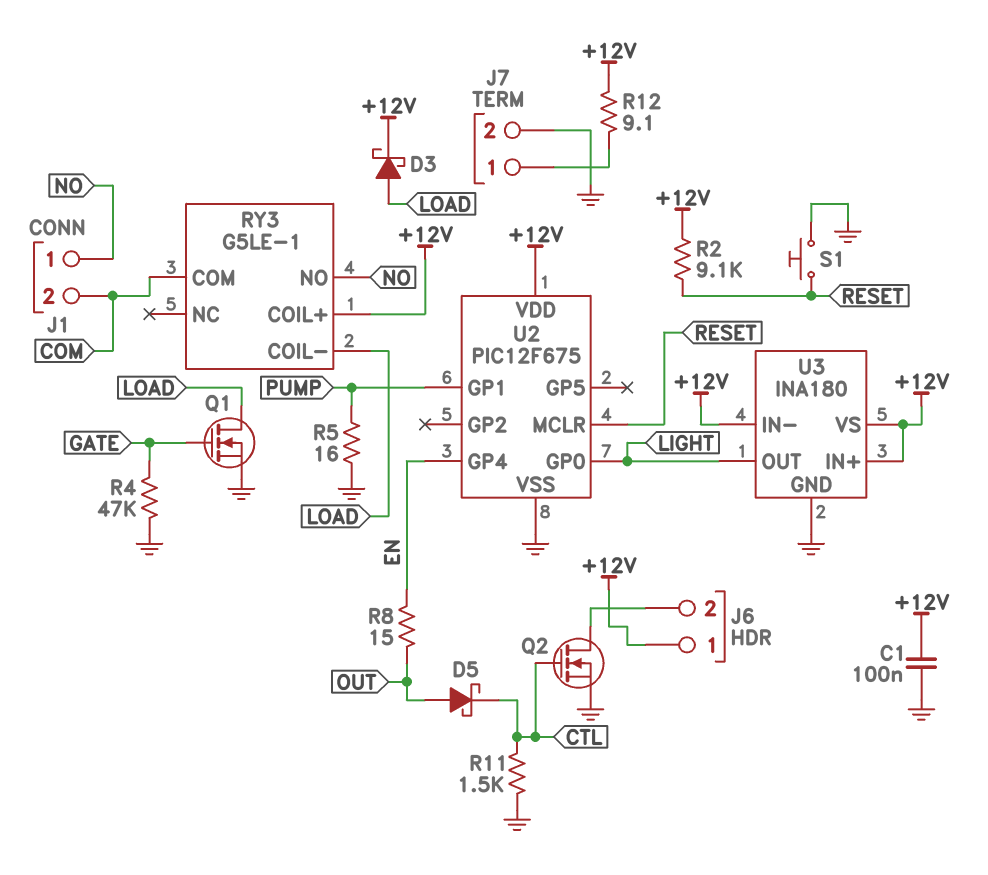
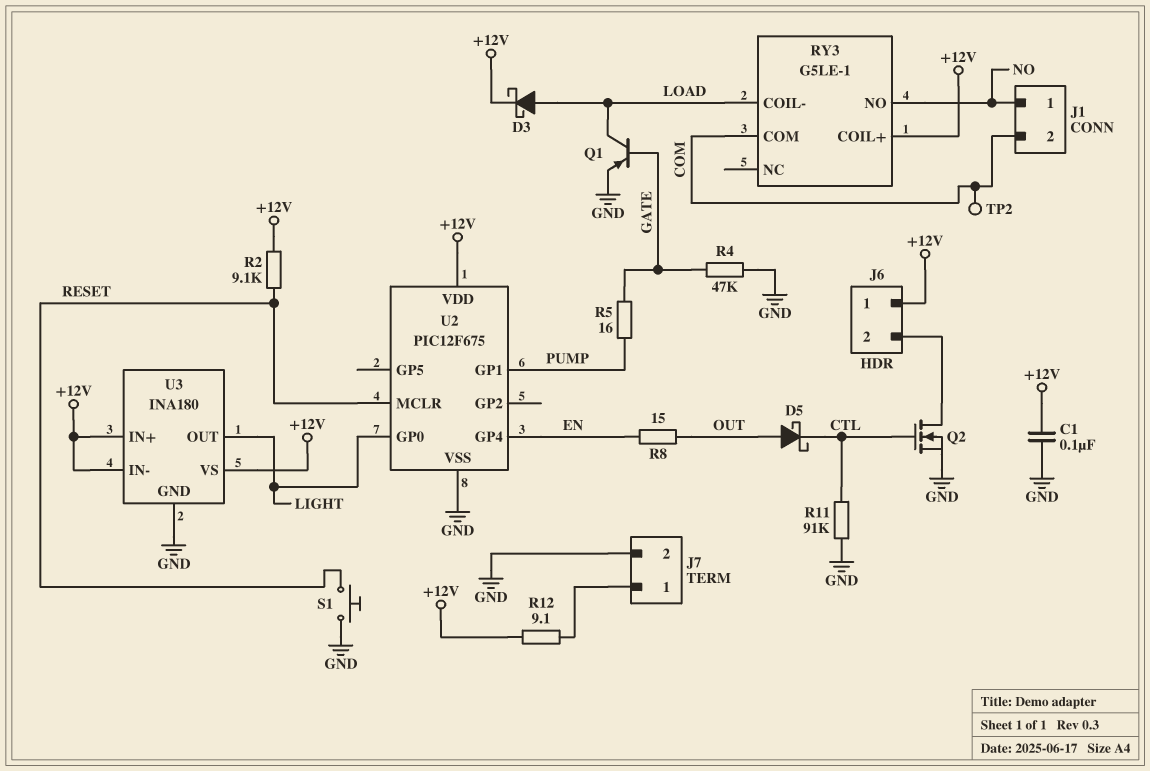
Q1: NMOS (G GATE, D LOAD, S GND) -> PNP (B GATE, C LOAD, E GND)
R5: 16 (GND, PUMP) -> 16 (GATE, PUMP)
R11: 1.5k (CTL, GND) -> 91k (CTL, GND)
TP2: none -> test point (COM)

